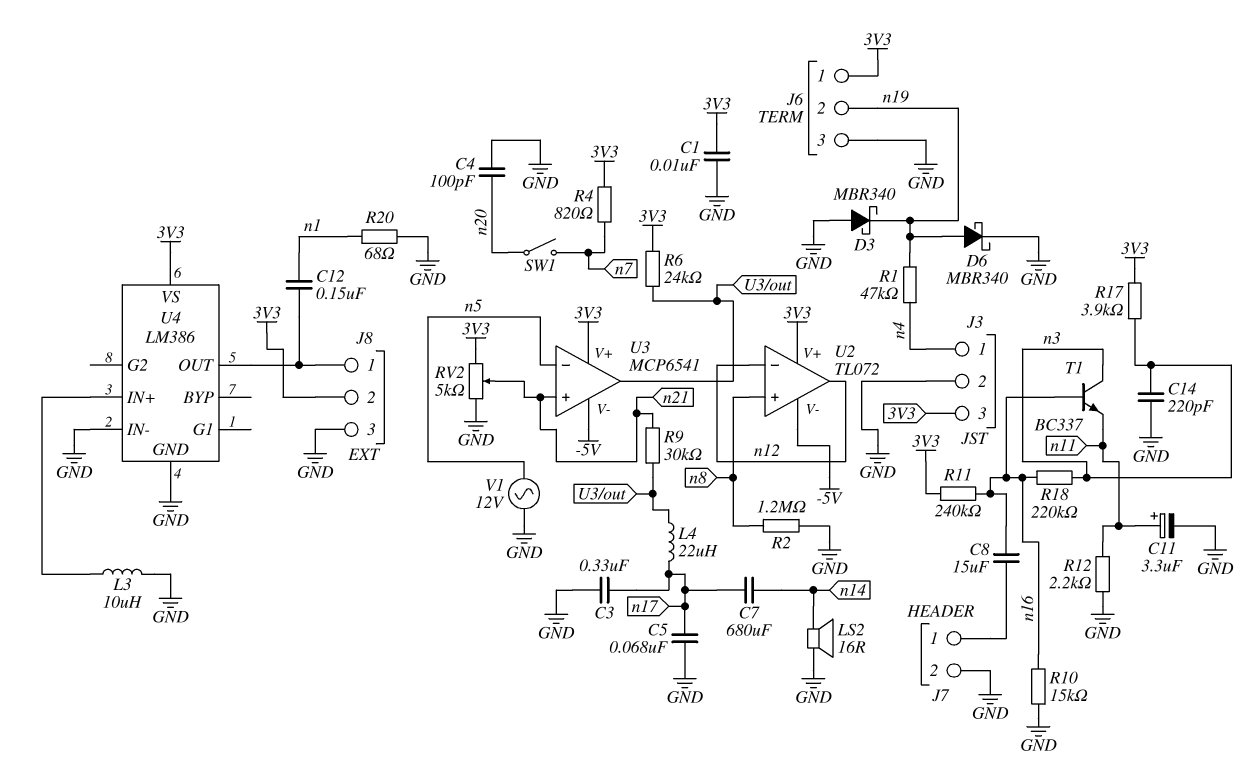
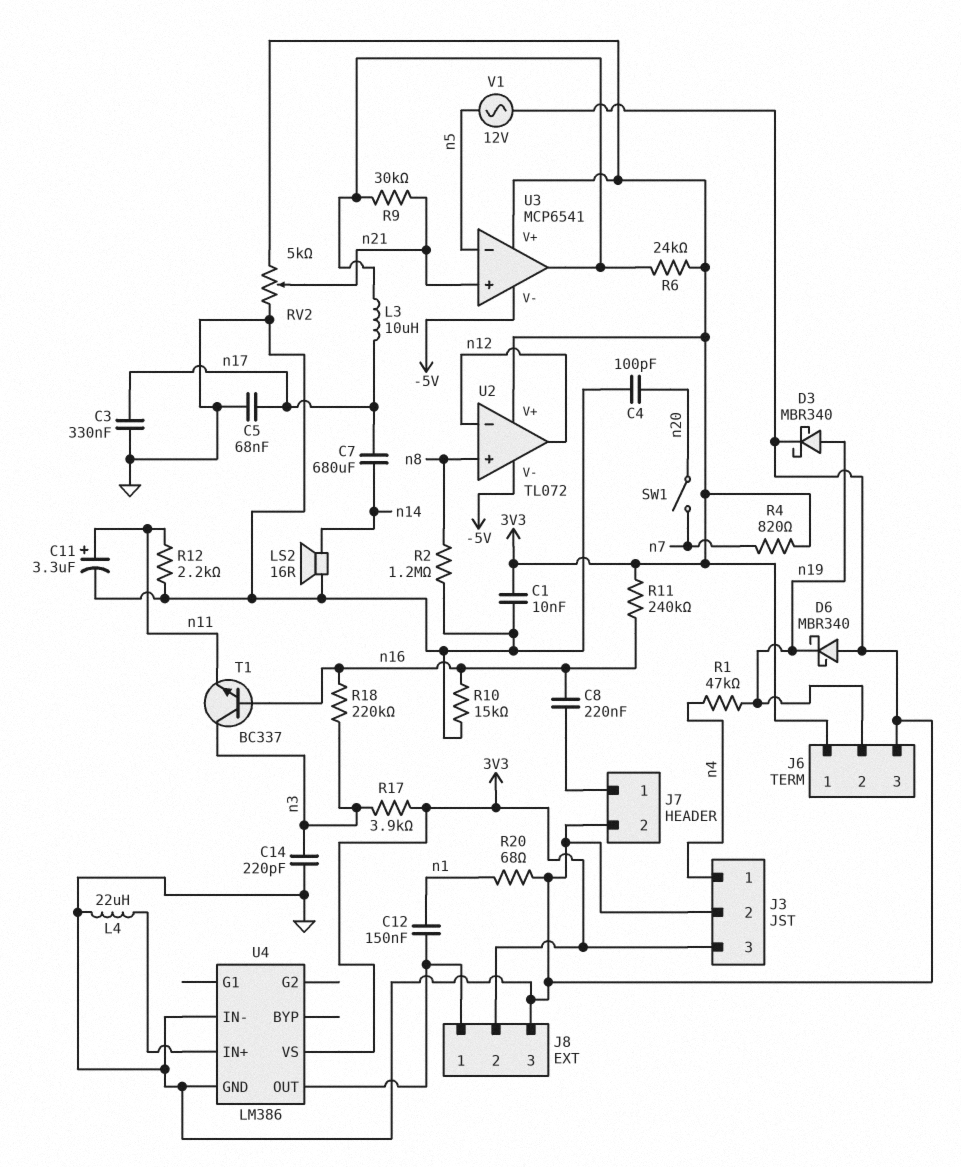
C8: 15uF (J7/1, n16) -> 220nF (J7/1, n16)
D3: schottky MBR340 (A GND, K n19) -> schottky MBR340 (A n19, K GND)
D6: schottky MBR340 (A n19, K GND) -> schottky MBR340 (A GND, K n19)
L3: 10uH (GND, U4/IN+) -> 10uH (U3/out, n17)
L4: 22uH (U3/out, n17) -> 22uH (GND, U4/IN+)

